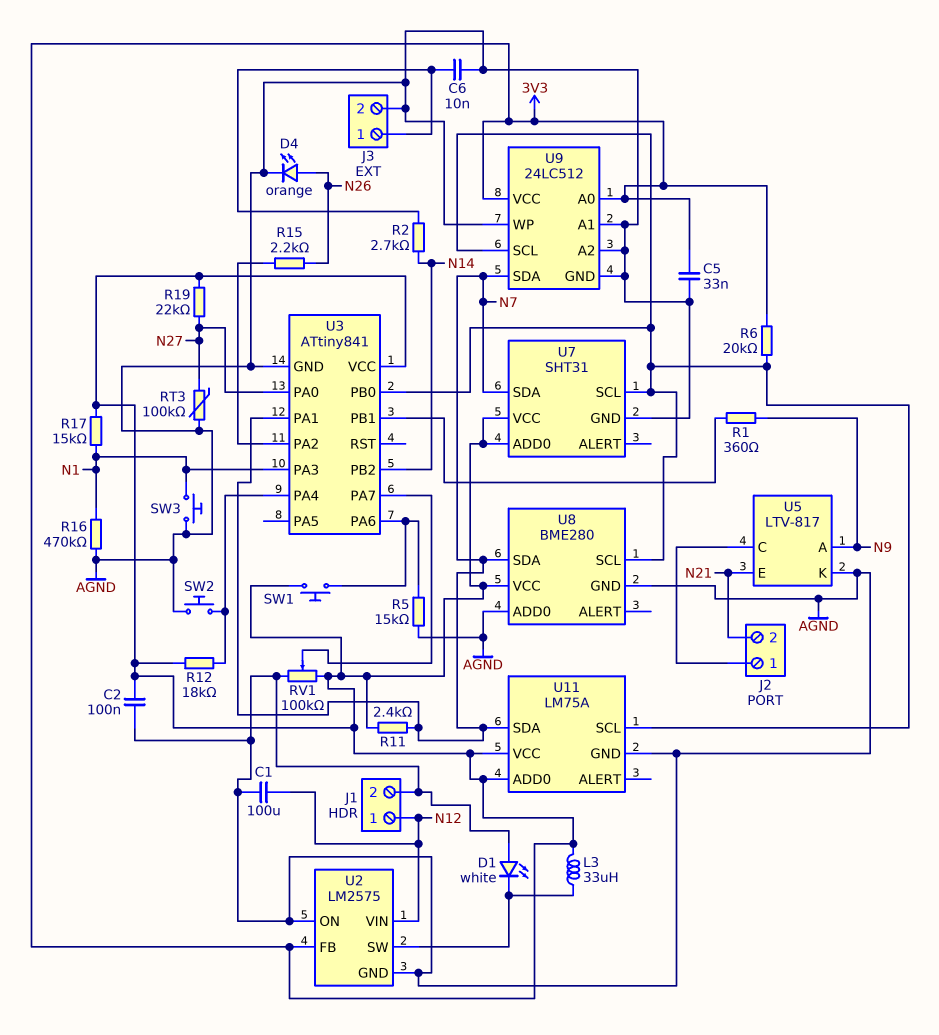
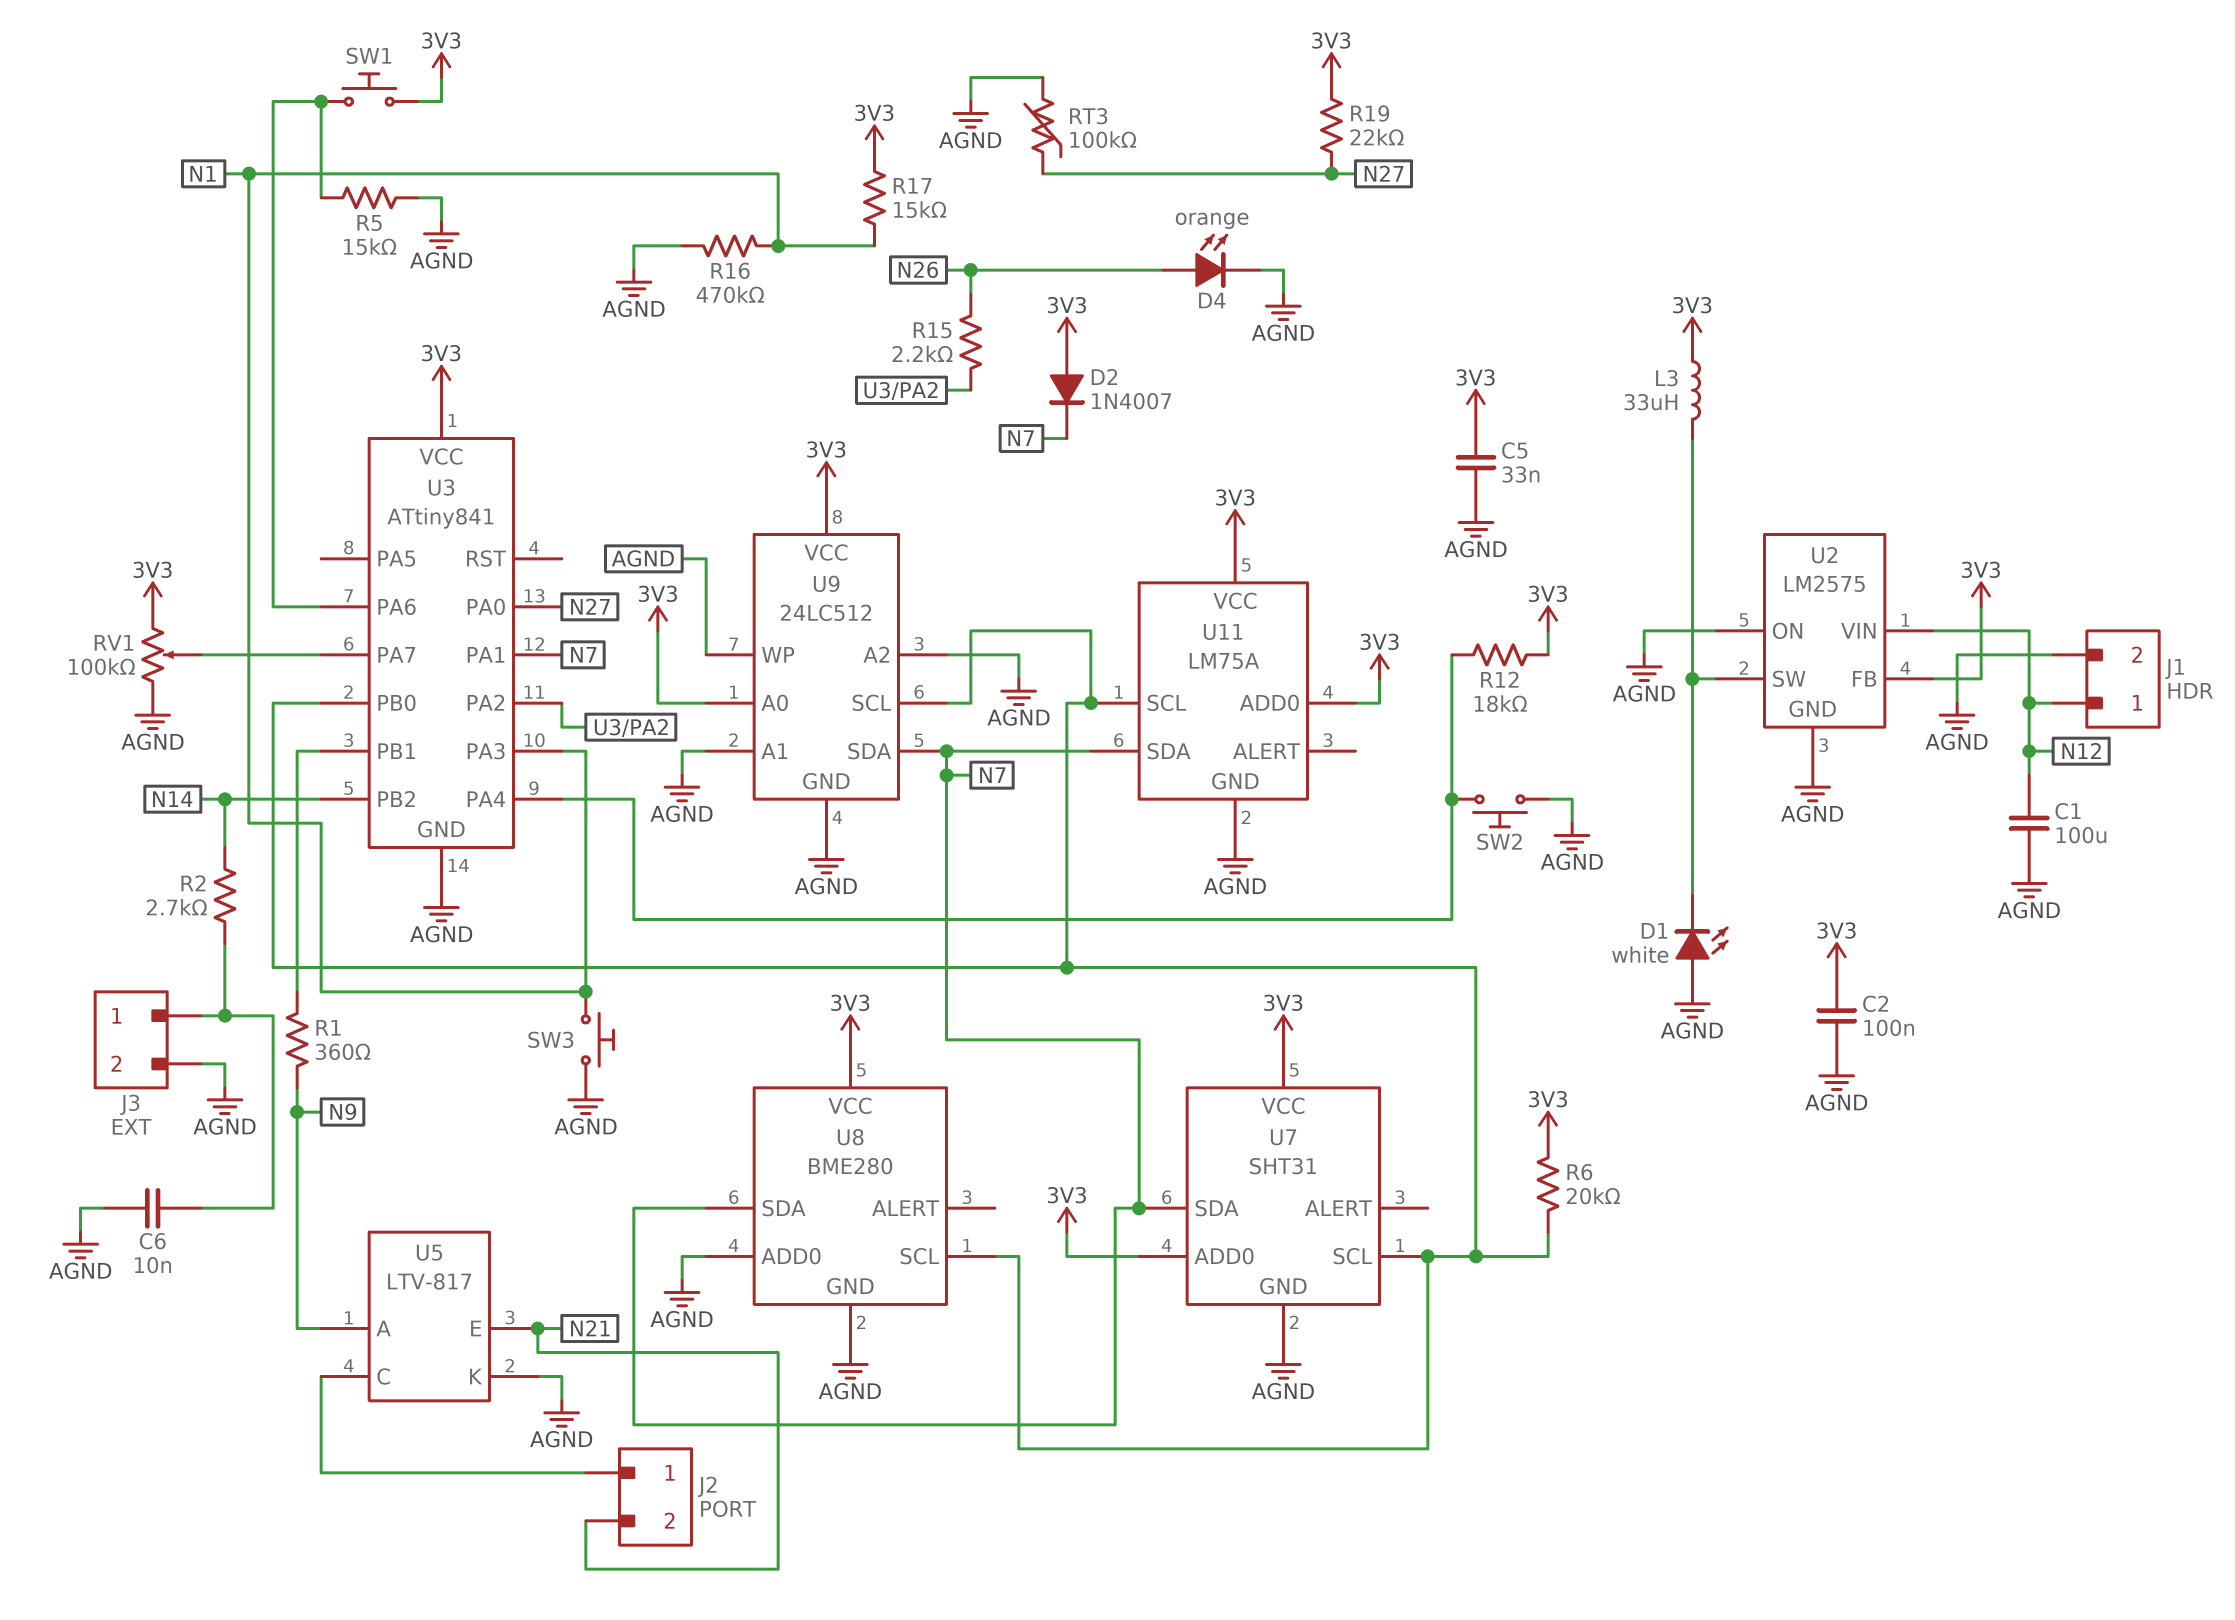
D2: none -> diode 1N4007 (A 3V3, K N7)
R11: 2.4k (3V3, N7) -> none

